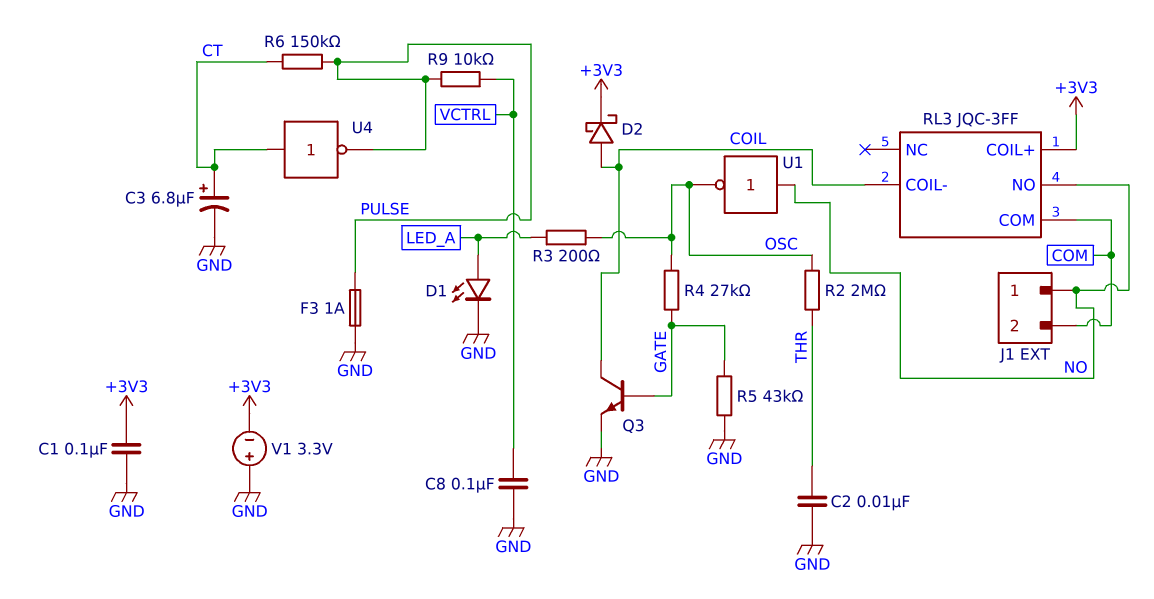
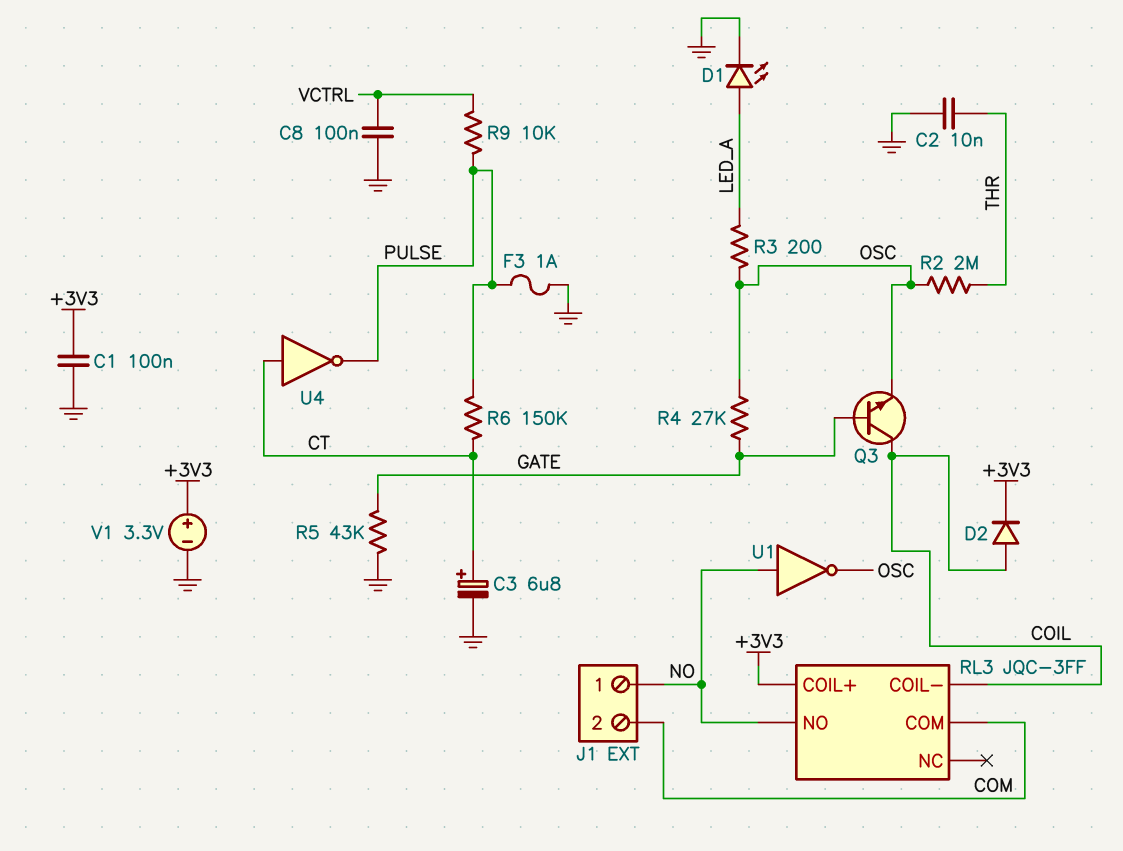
D2: schottky (A COIL, K +3V3) -> diode (A COIL, K +3V3)
Q3: NPN (B GATE, C COIL, E GND) -> NPN (B GATE, C COIL, E OSC)
V1: 3.3V (plus GND, minus +3V3) -> 3.3V (plus +3V3, minus GND)

